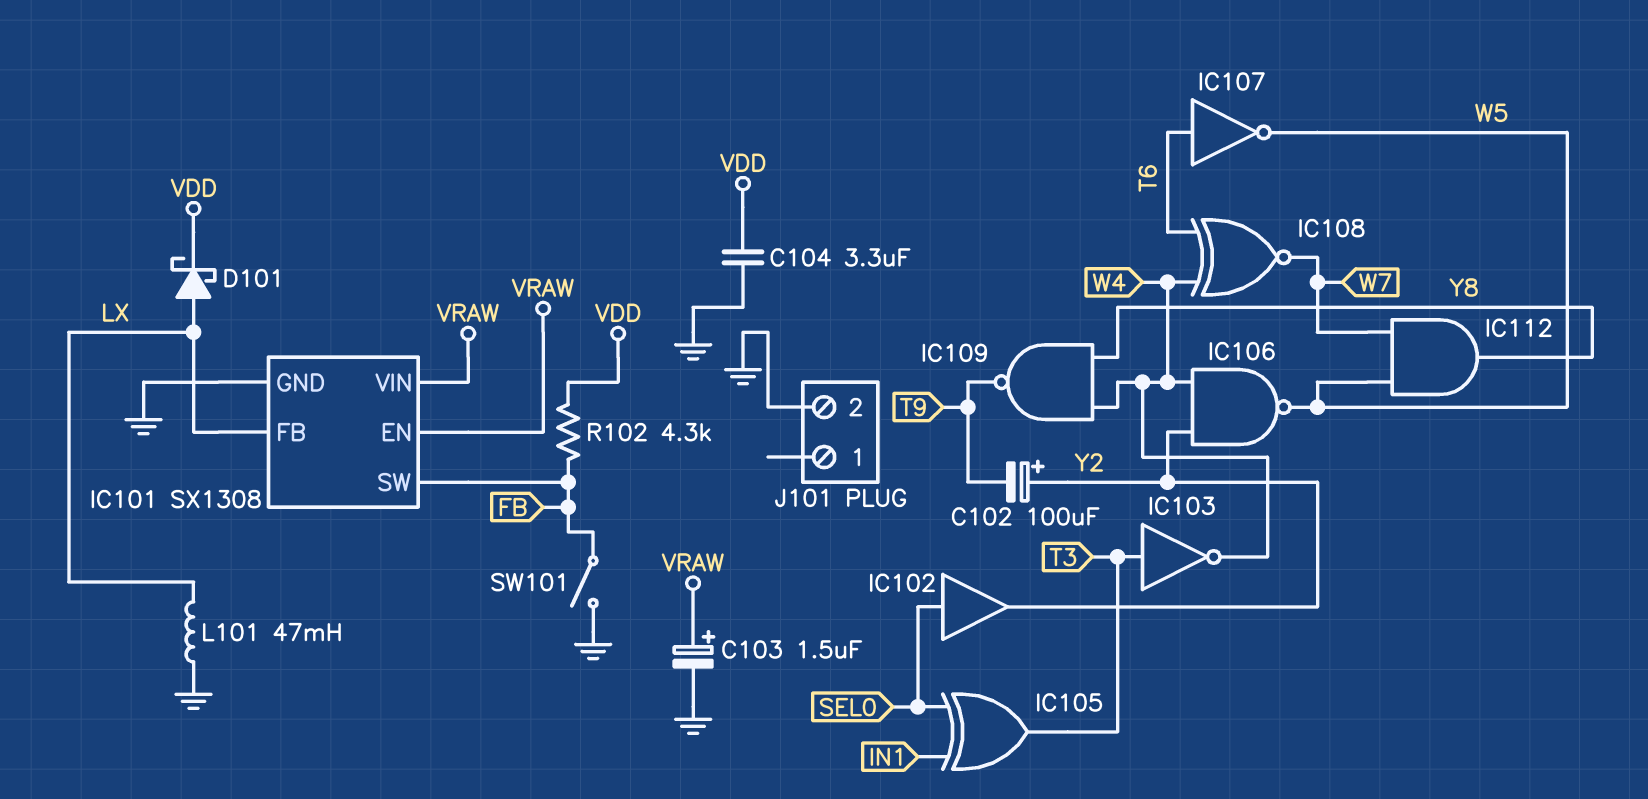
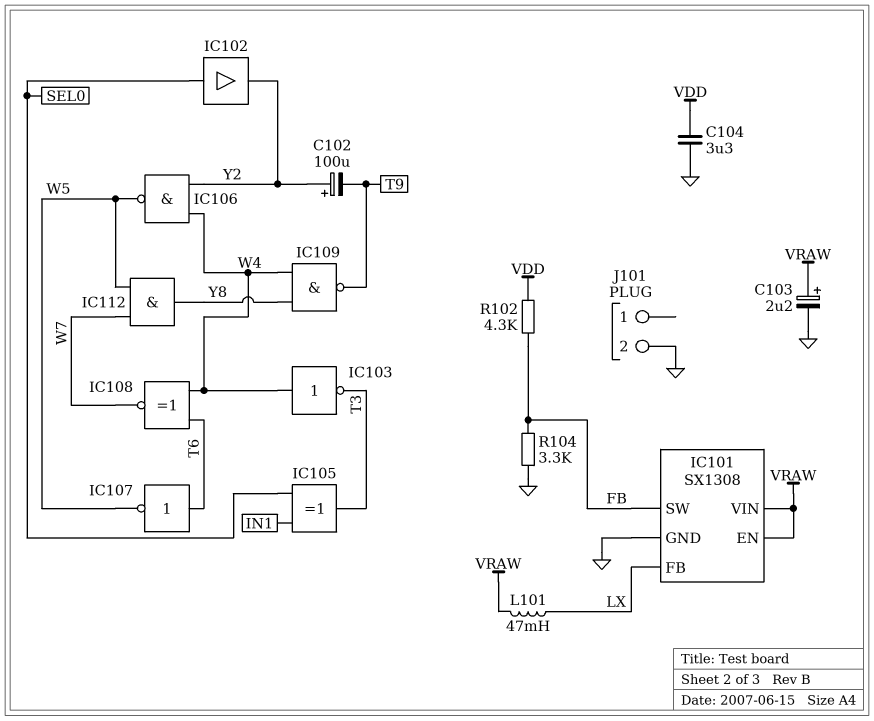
C103: 1.5uF (plus VRAW, minus GND) -> 2.2uF (plus VRAW, minus GND)
D101: schottky (A LX, K VDD) -> none
IC103: NOT (in T3, out W4) -> NOT (in W4, out T3)
L101: 47mH (GND, LX) -> 47mH (LX, VRAW)
R104: none -> 3.3k (FB, GND)
SW101: switch (FB, GND) -> none

